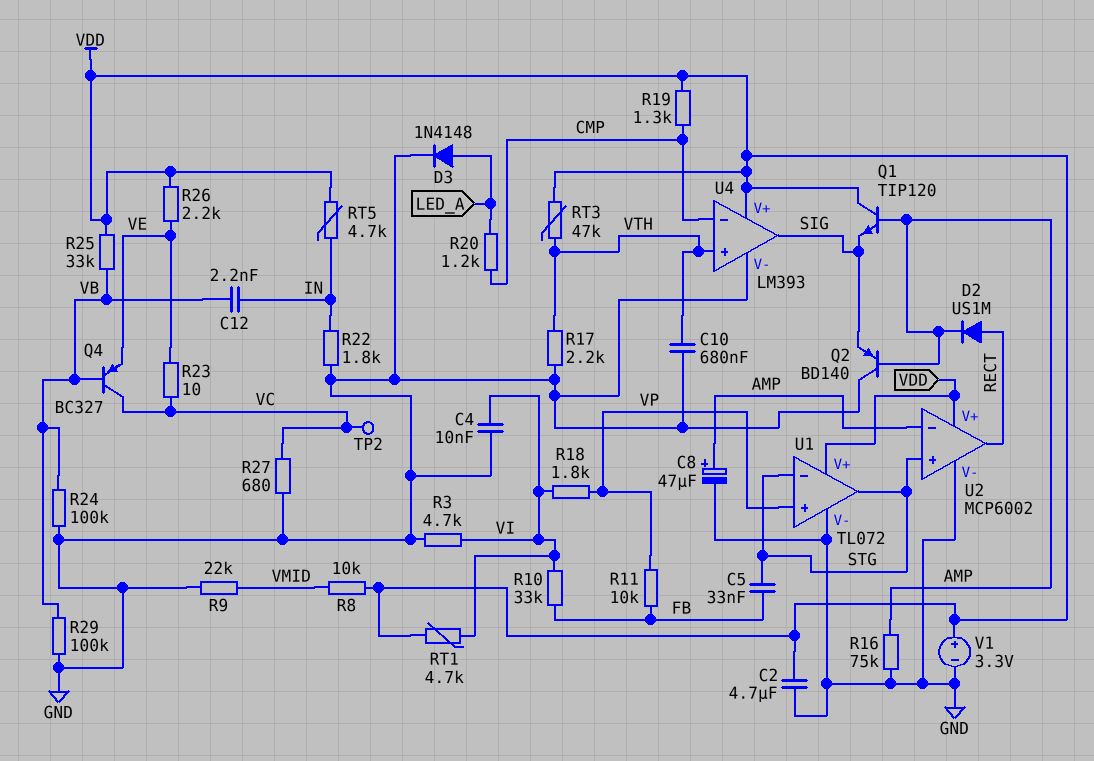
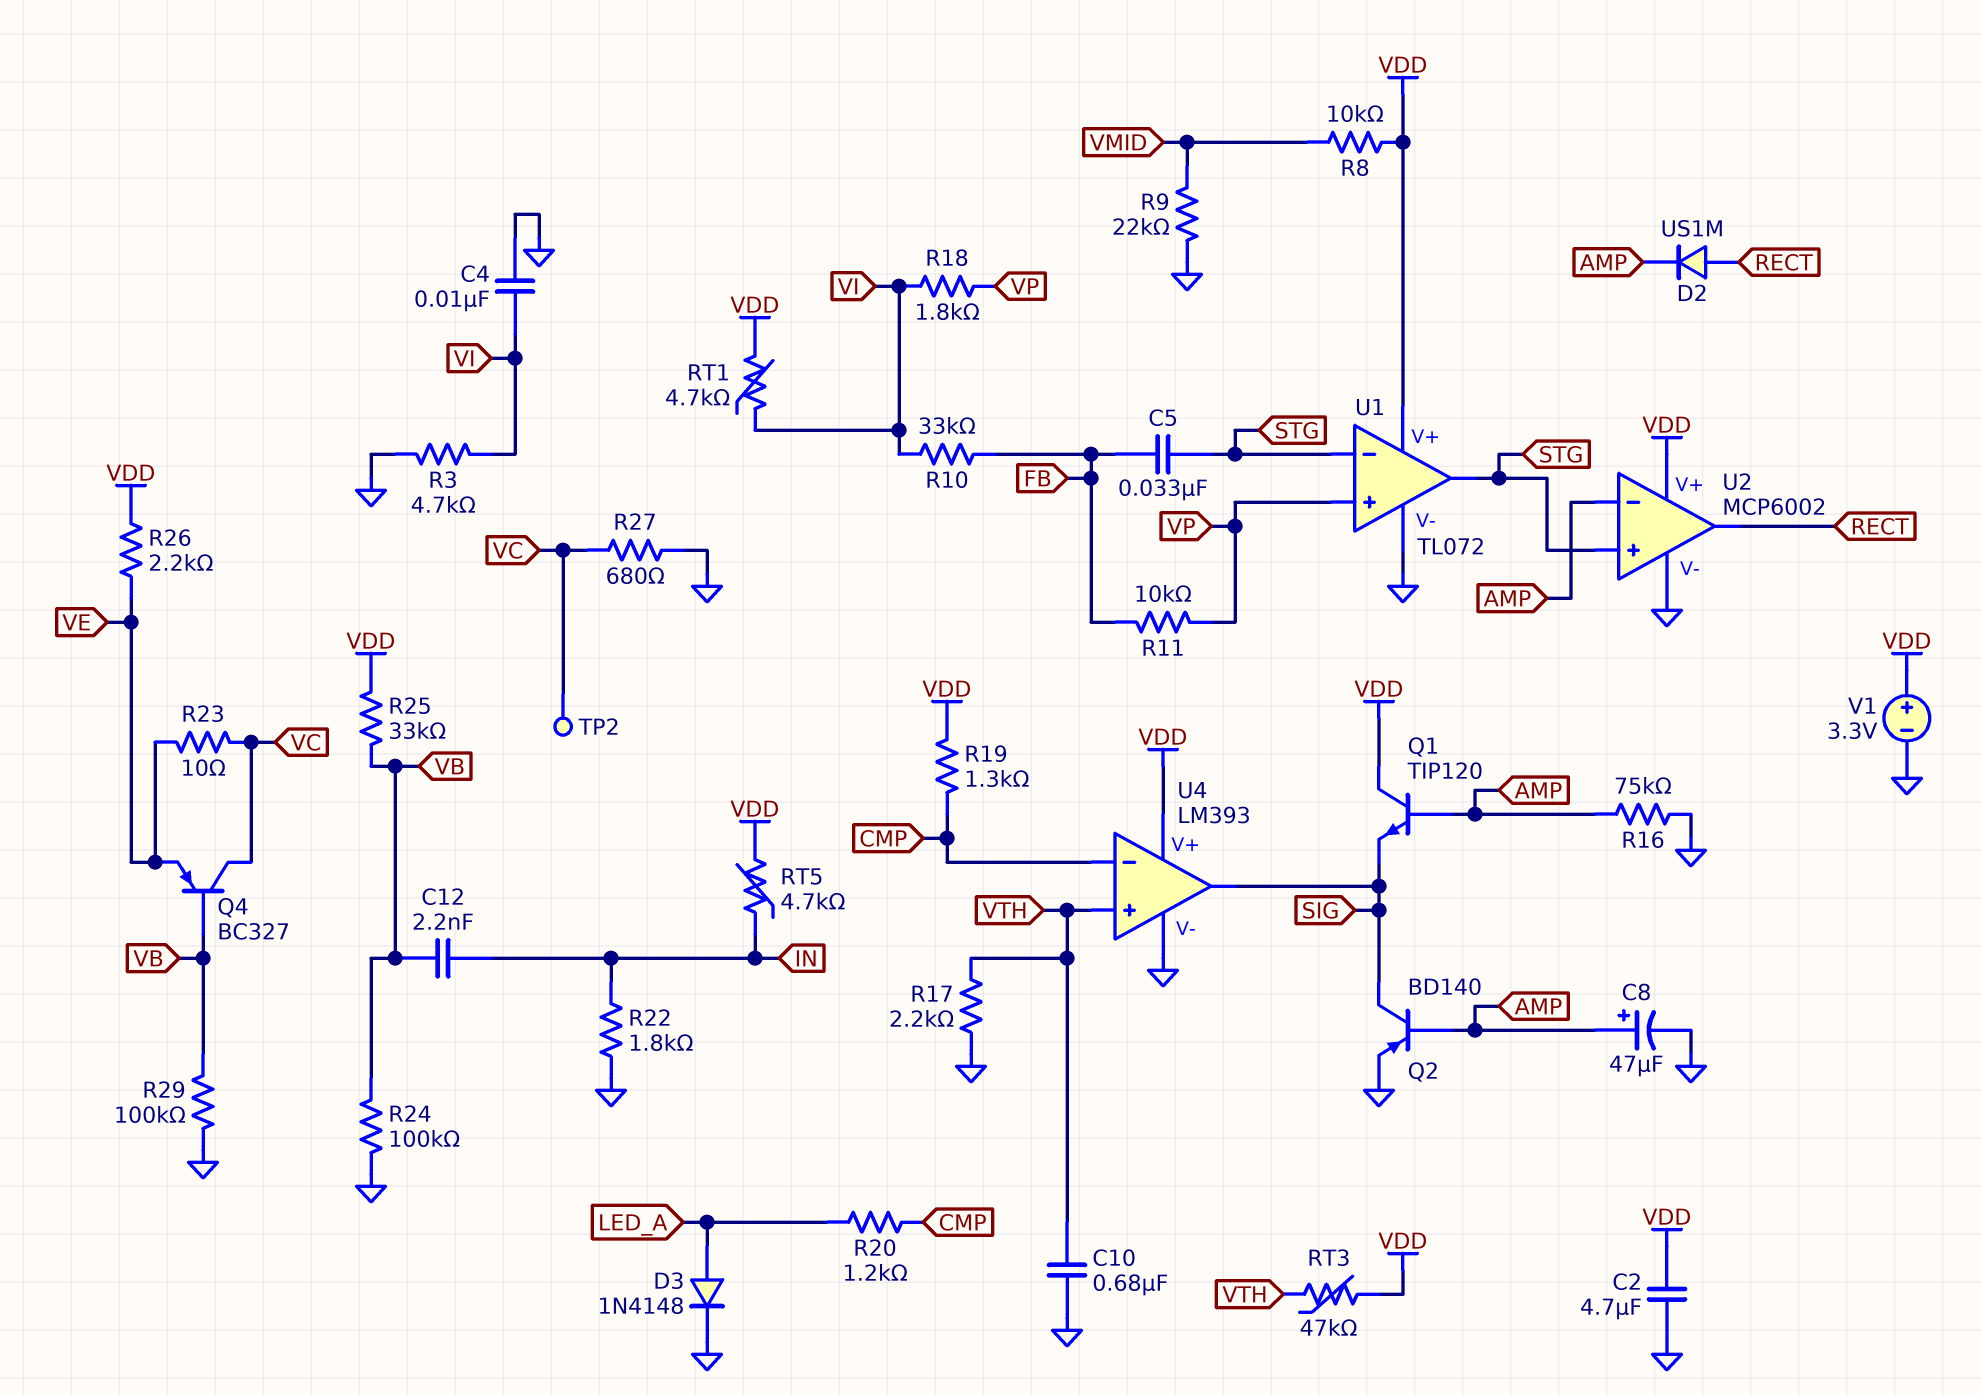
Q2: PNP BD140 (B AMP, C GND, E SIG) -> PNP BD140 (B AMP, C SIG, E GND)

